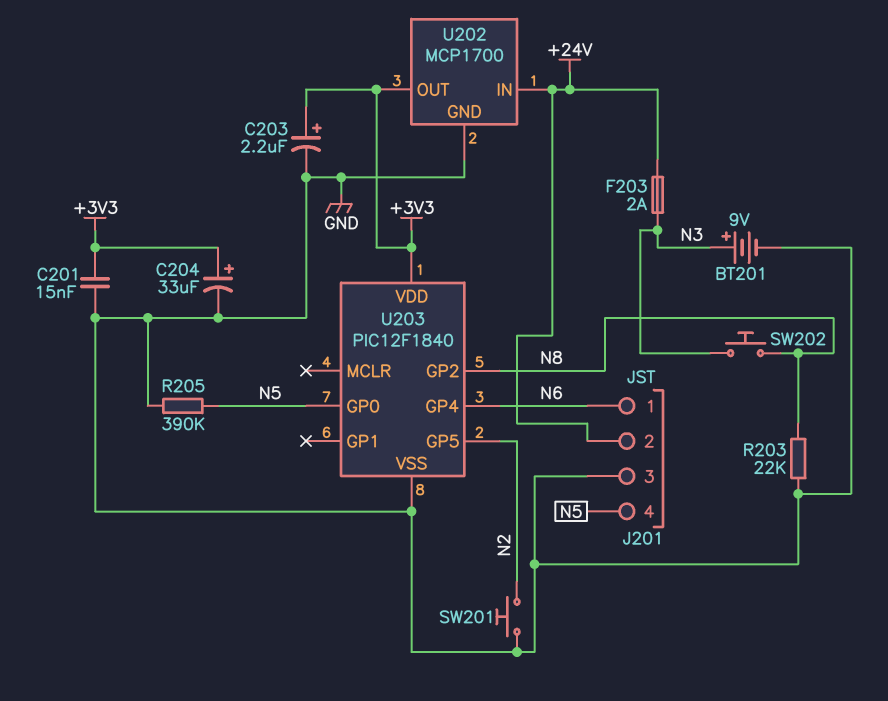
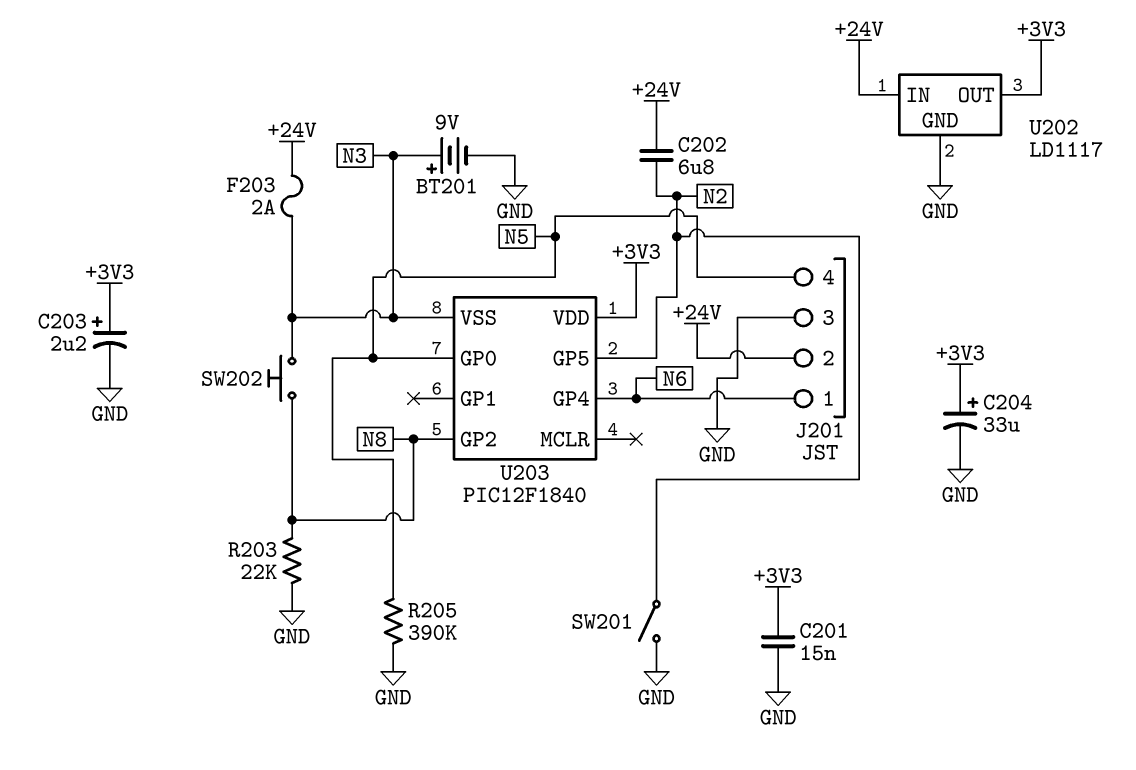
C202: none -> 6.8uF (+24V, N2)
SW201: button (GND, N2) -> switch (GND, N2)
U202: MCP1700 -> LD1117
U203 pin VSS: GND -> N3

